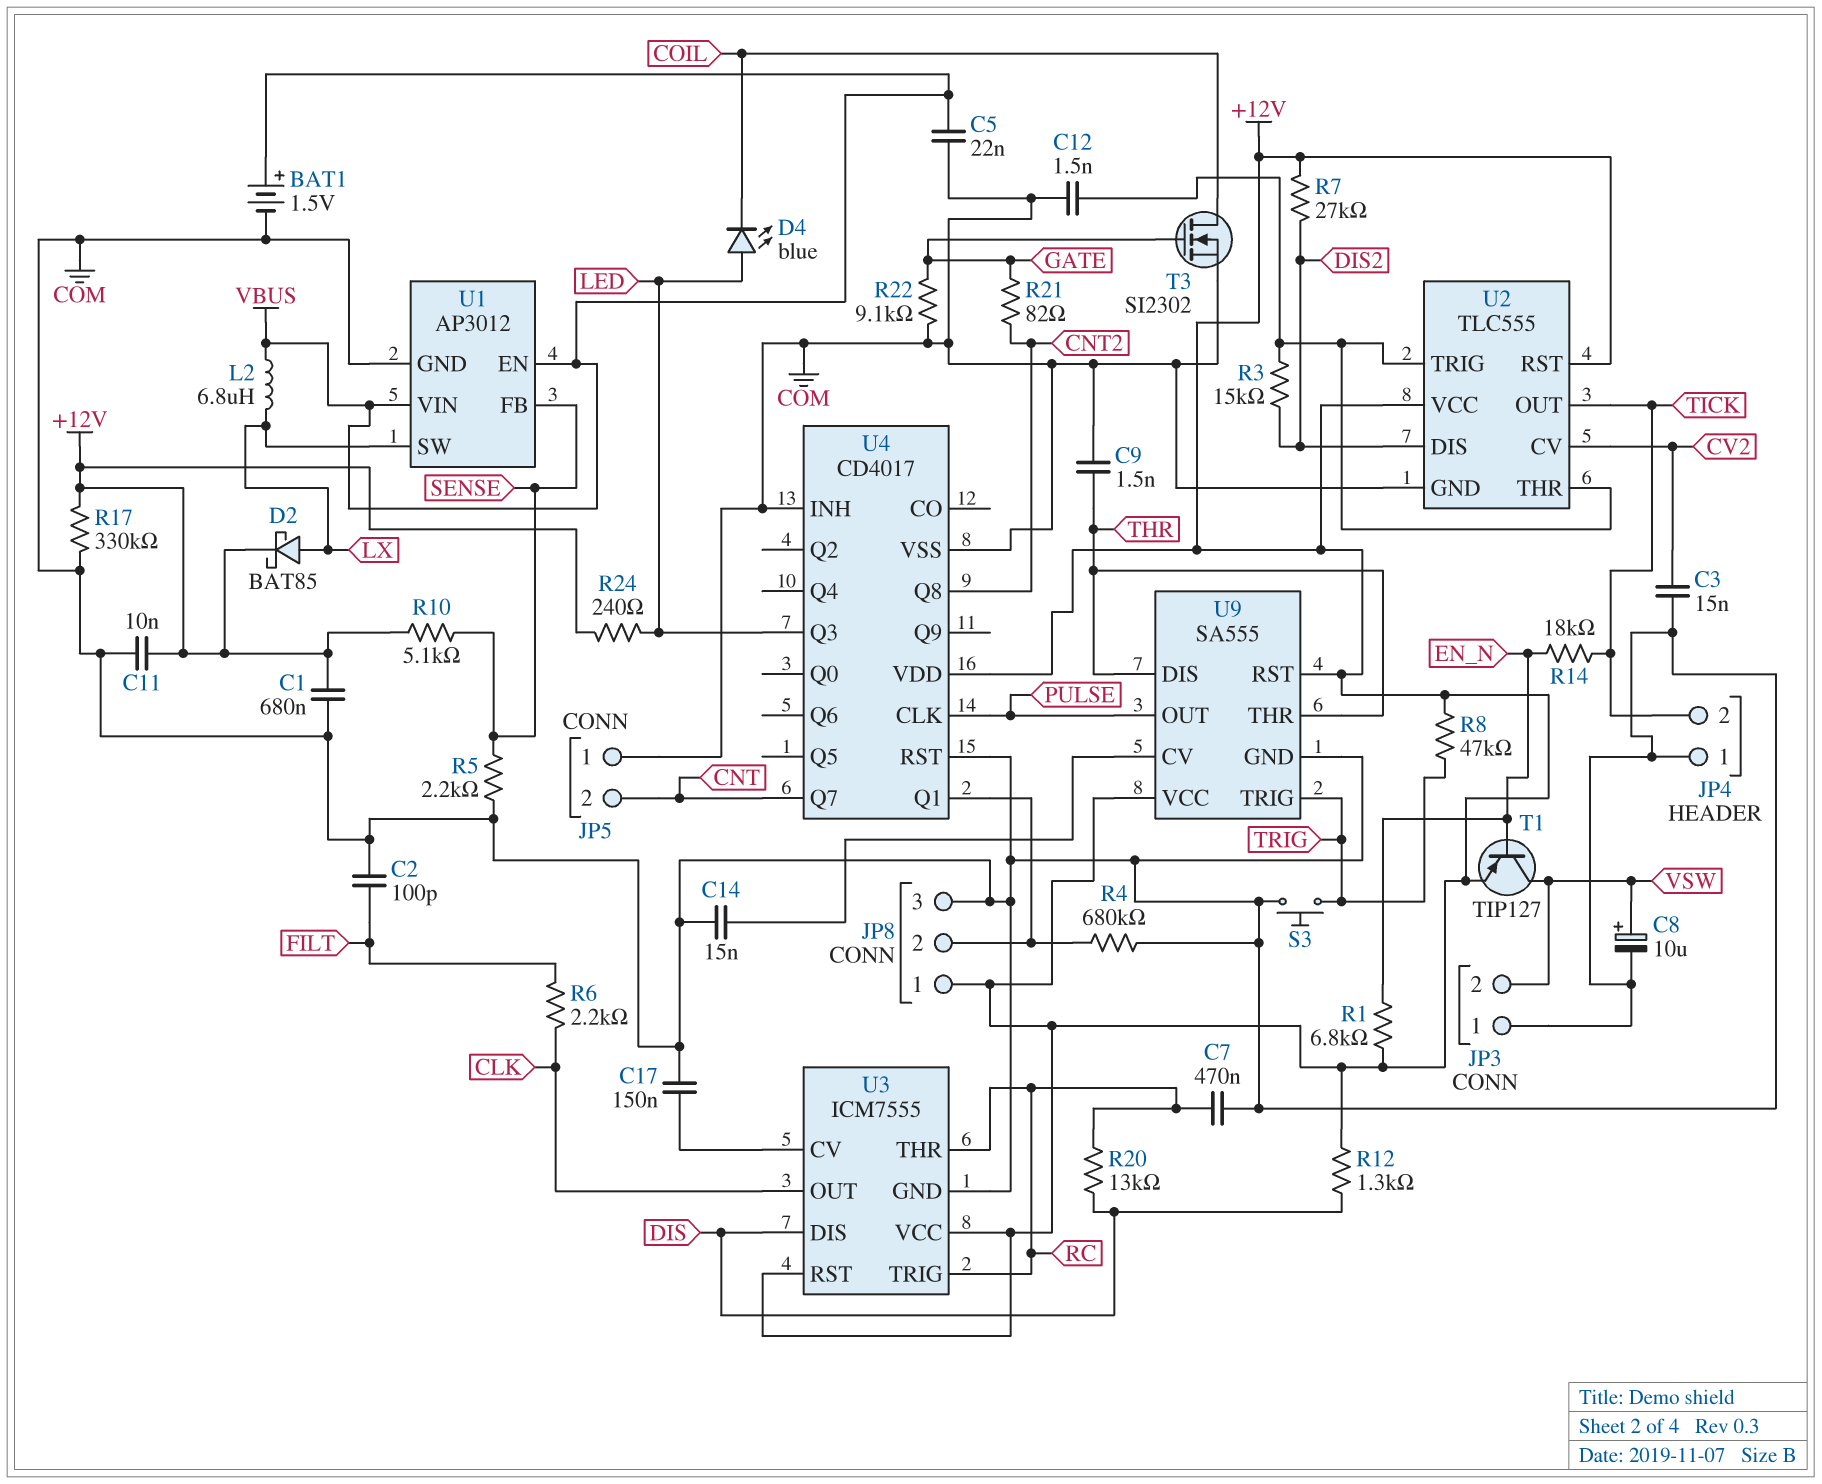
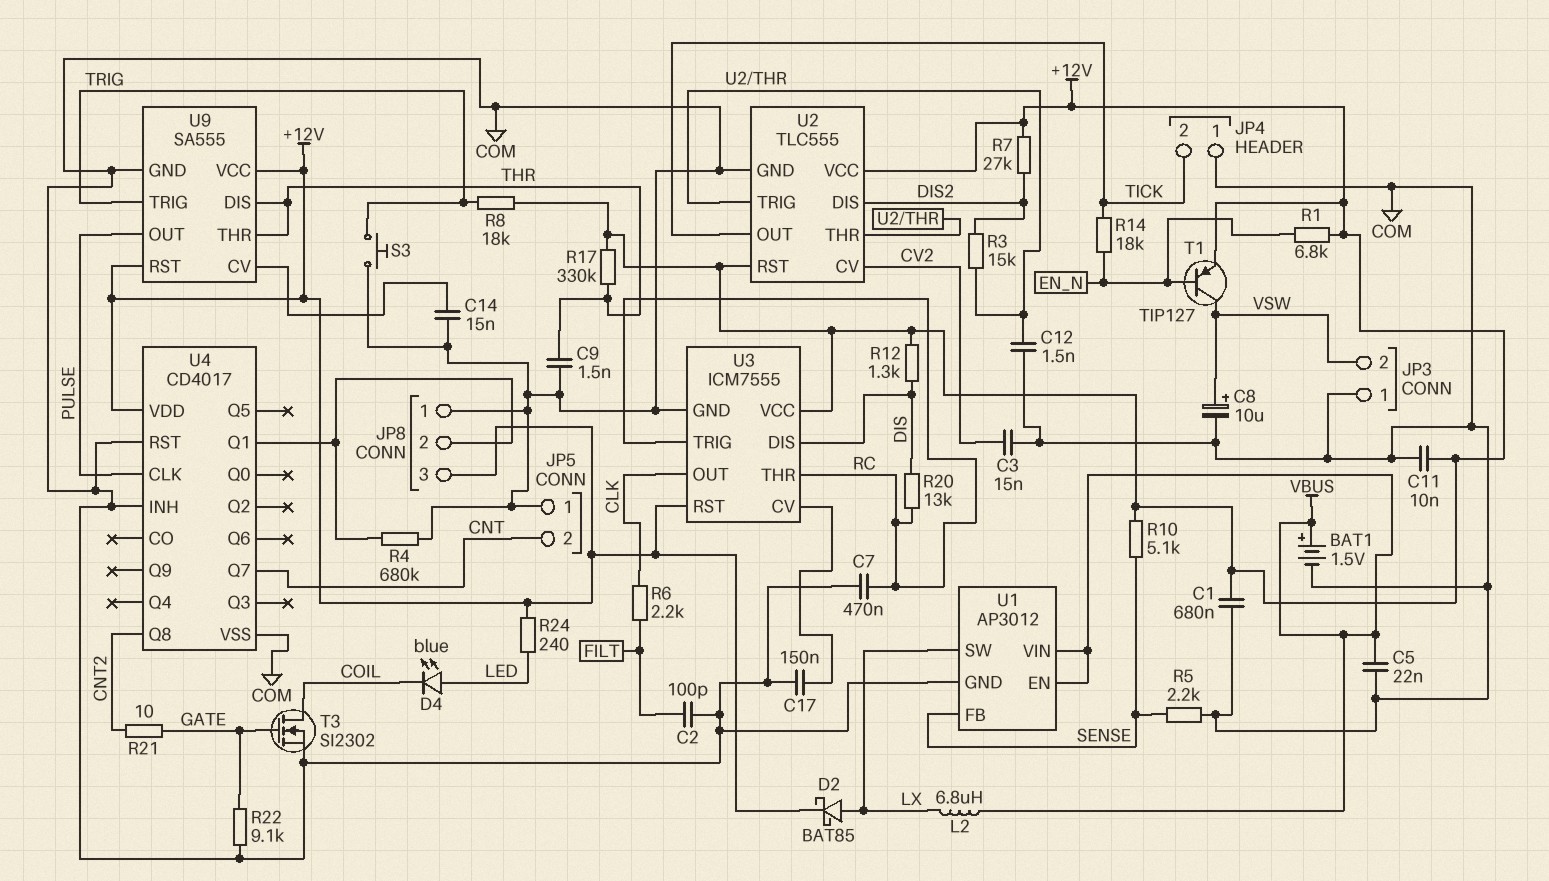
JP8 pin 1: +12V -> COM
JP8 pin 3: COM -> +12V
R8: 47k (+12V, TRIG) -> 18k (+12V, TRIG)
R17: 330k (+12V, COM) -> 330k (+12V, THR)
R21: 82 (CNT2, GATE) -> 10 (CNT2, GATE)
U4 pin Q3: LED -> none

